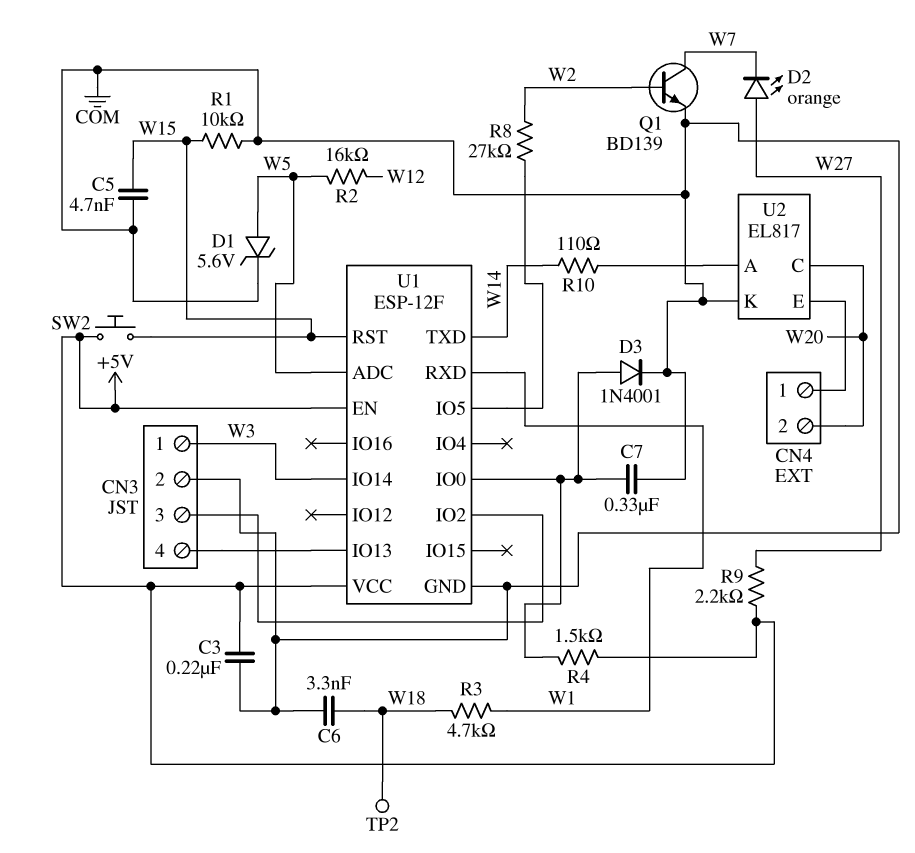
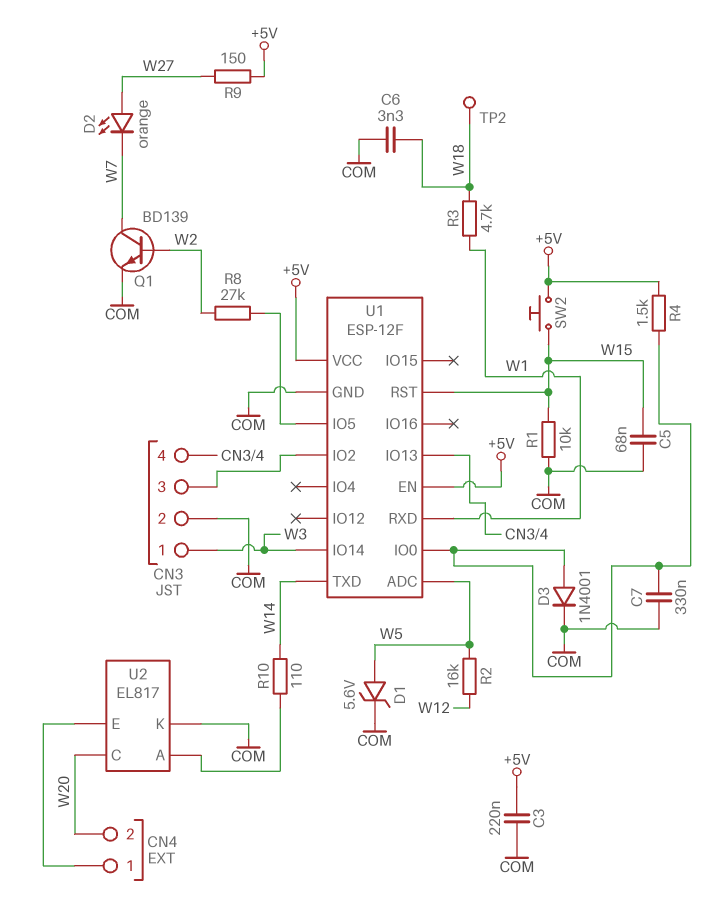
C5: 4.7nF (COM, W15) -> 68nF (COM, W15)
R9: 2.2k (+5V, W27) -> 150 (+5V, W27)

